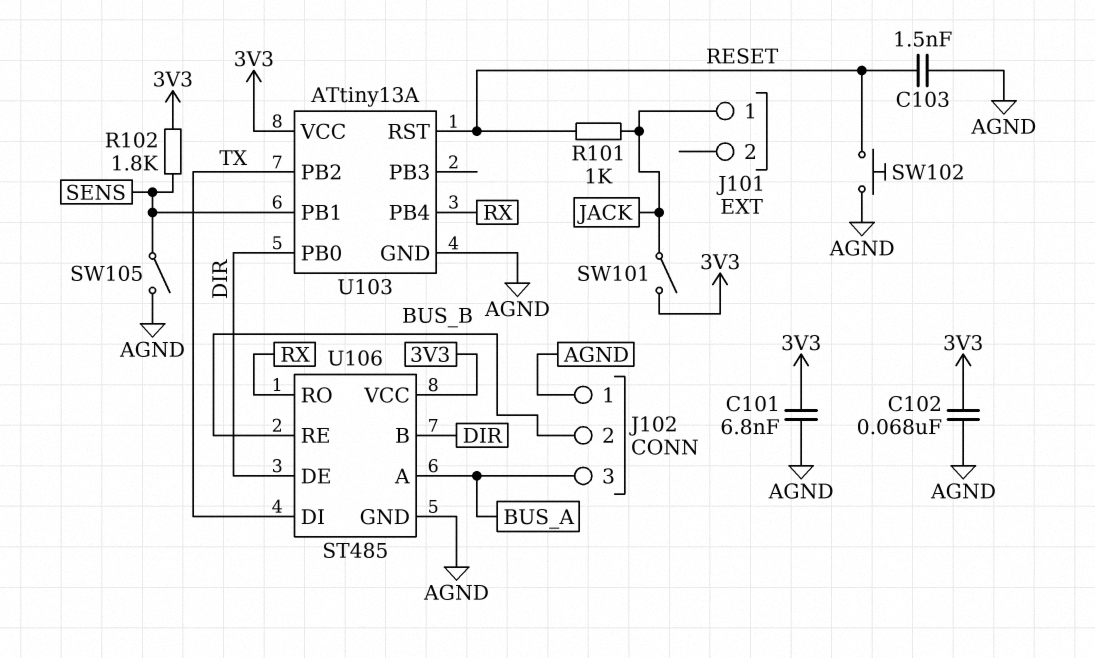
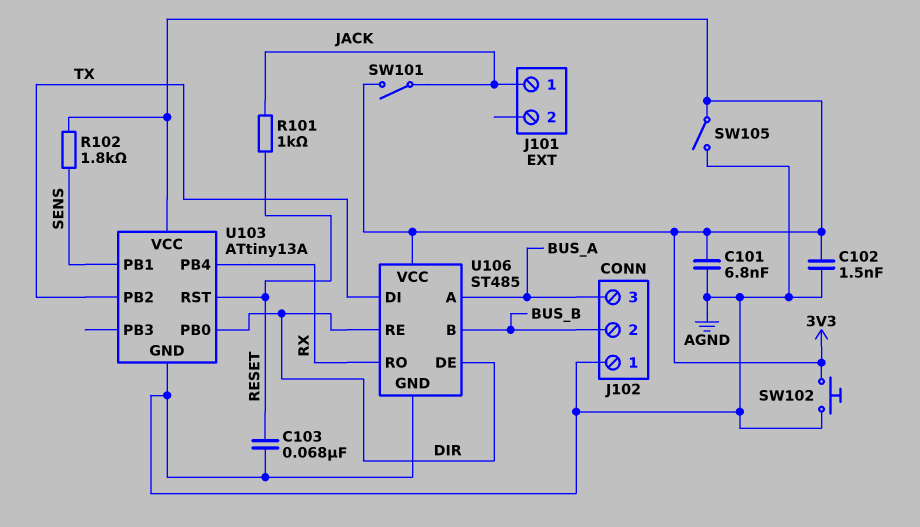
C102: 68nF (3V3, AGND) -> 1.5nF (3V3, AGND)
C103: 1.5nF (AGND, RESET) -> 68nF (AGND, RESET)
SW102: button (AGND, RESET) -> button (3V3, AGND)
SW105: switch (AGND, SENS) -> switch (3V3, AGND)
U106 pin B: DIR -> BUS_B
U106 pin RE: BUS_B -> DIR

